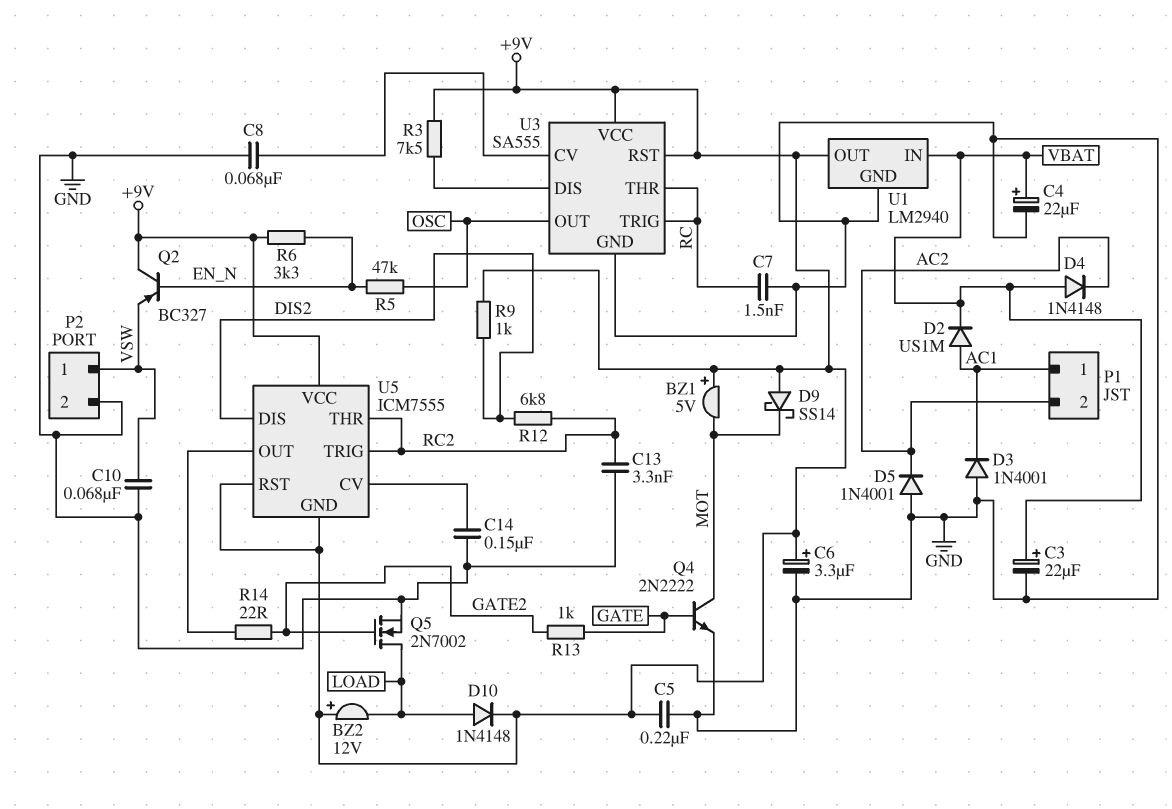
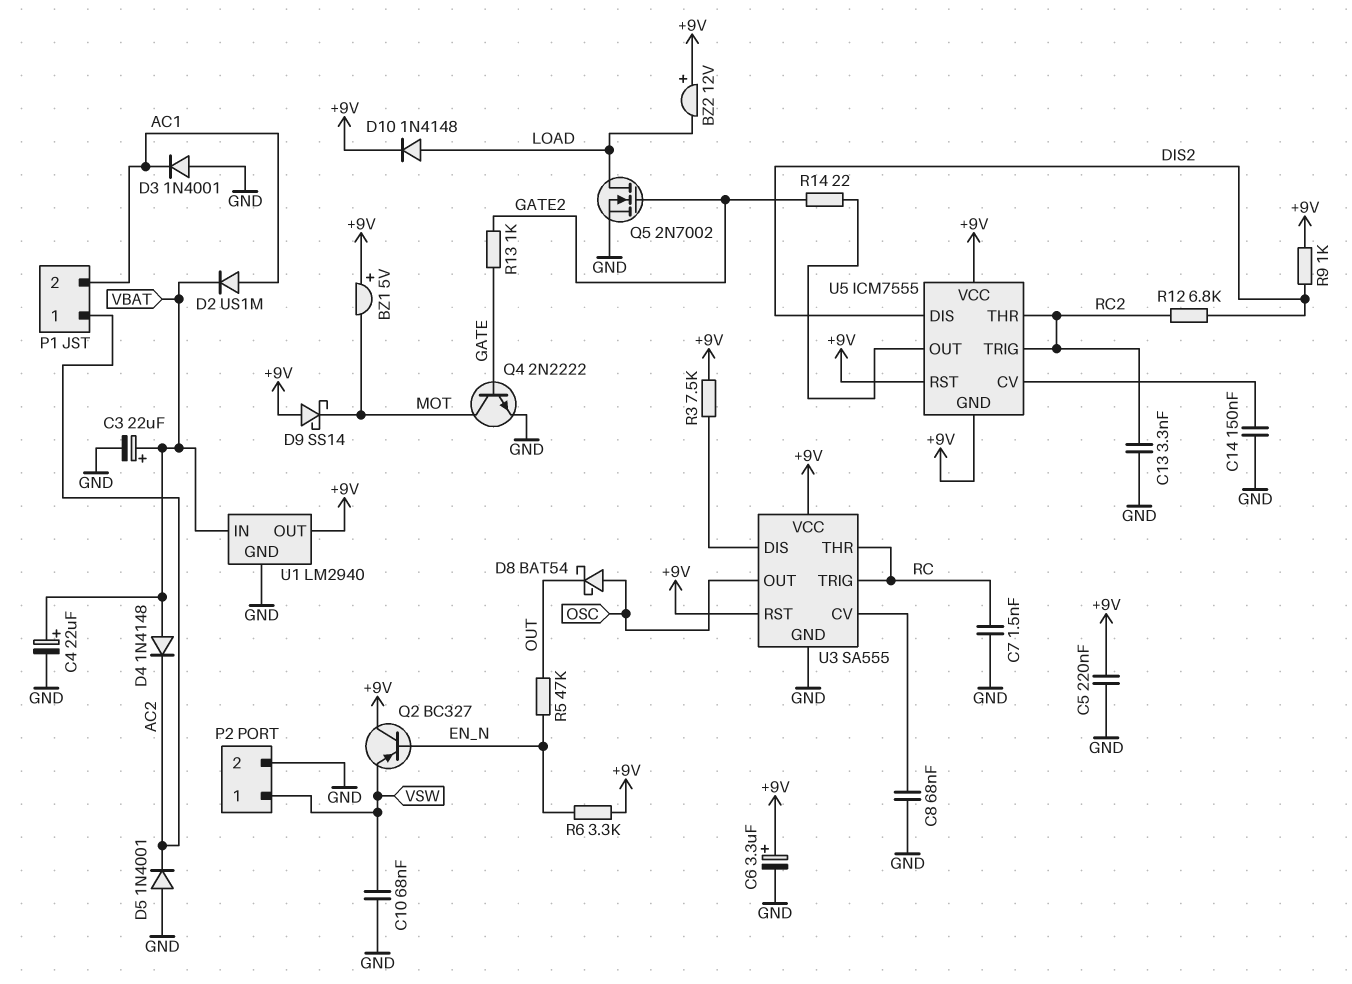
D8: none -> schottky BAT54 (A OSC, K OUT)
P1 pin 1: AC1 -> AC2
P1 pin 2: AC2 -> AC1
R5: 47k (EN_N, OSC) -> 47k (EN_N, OUT)

